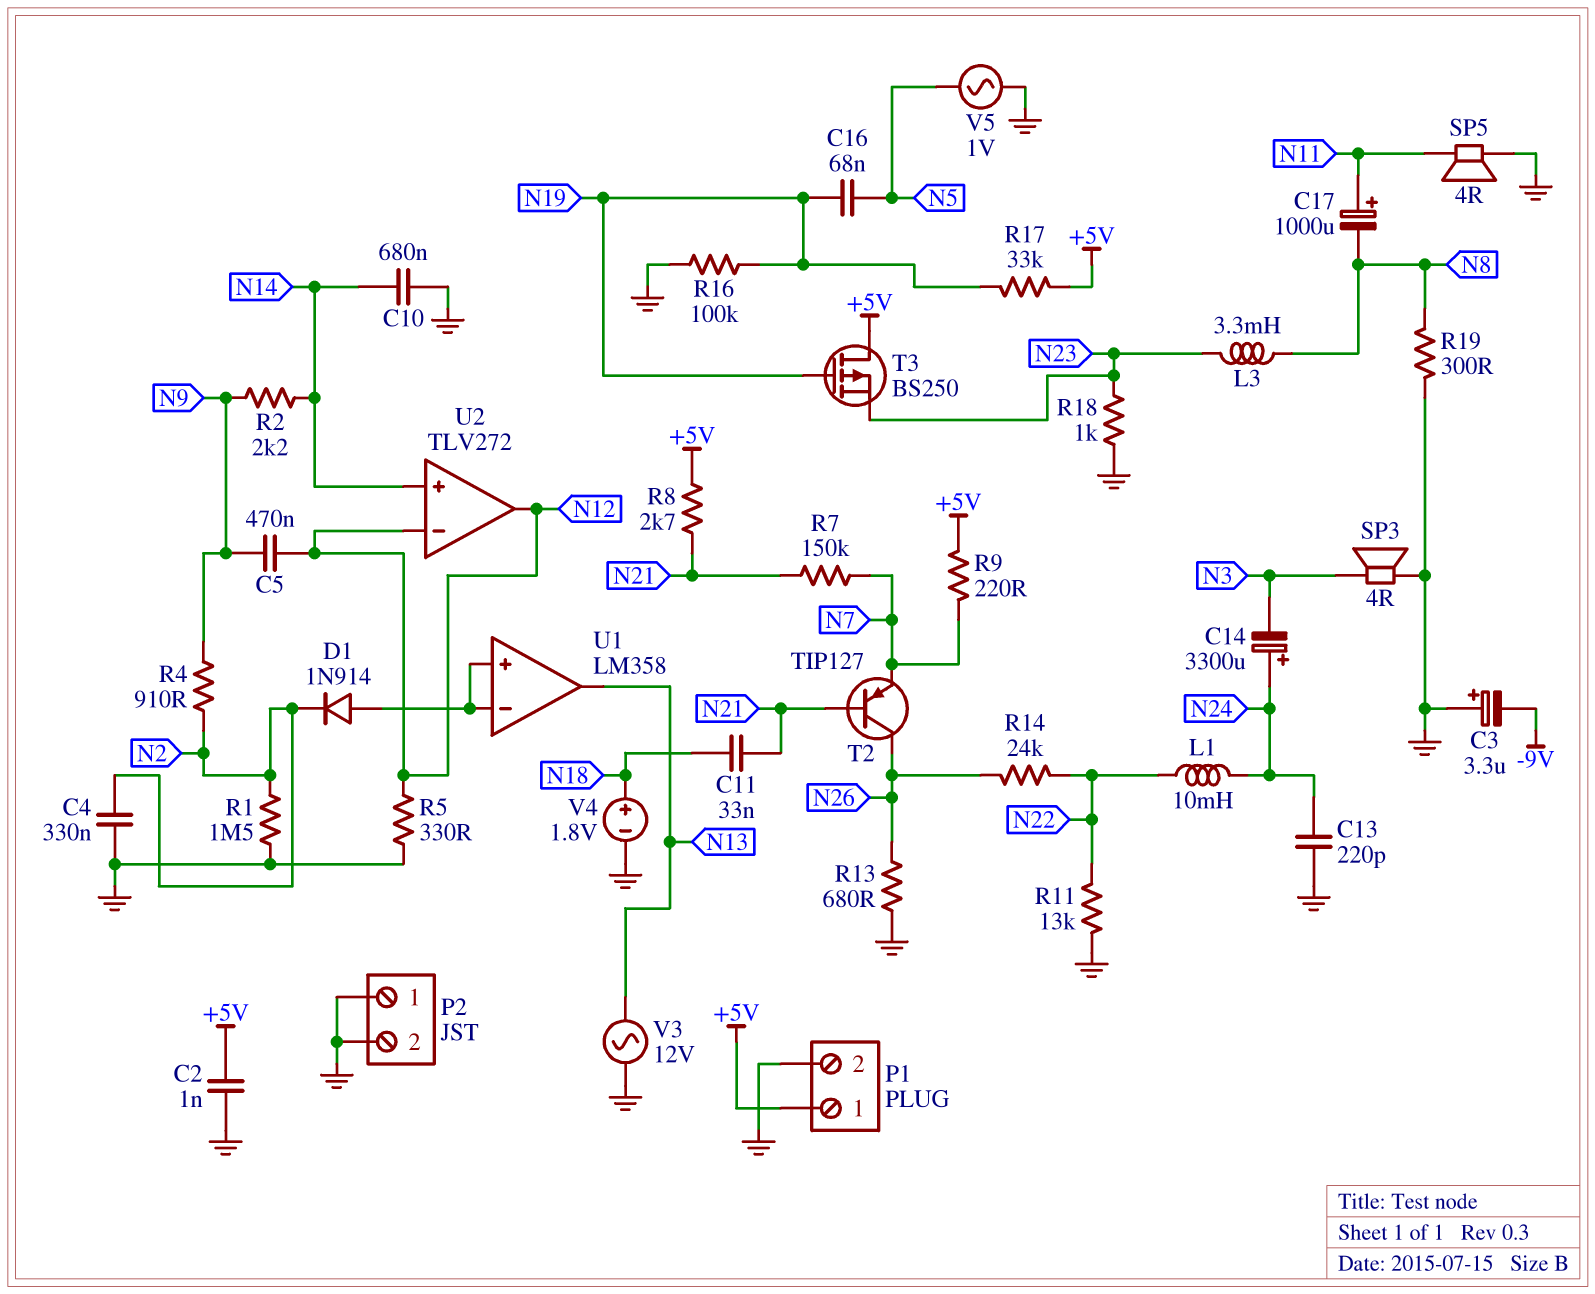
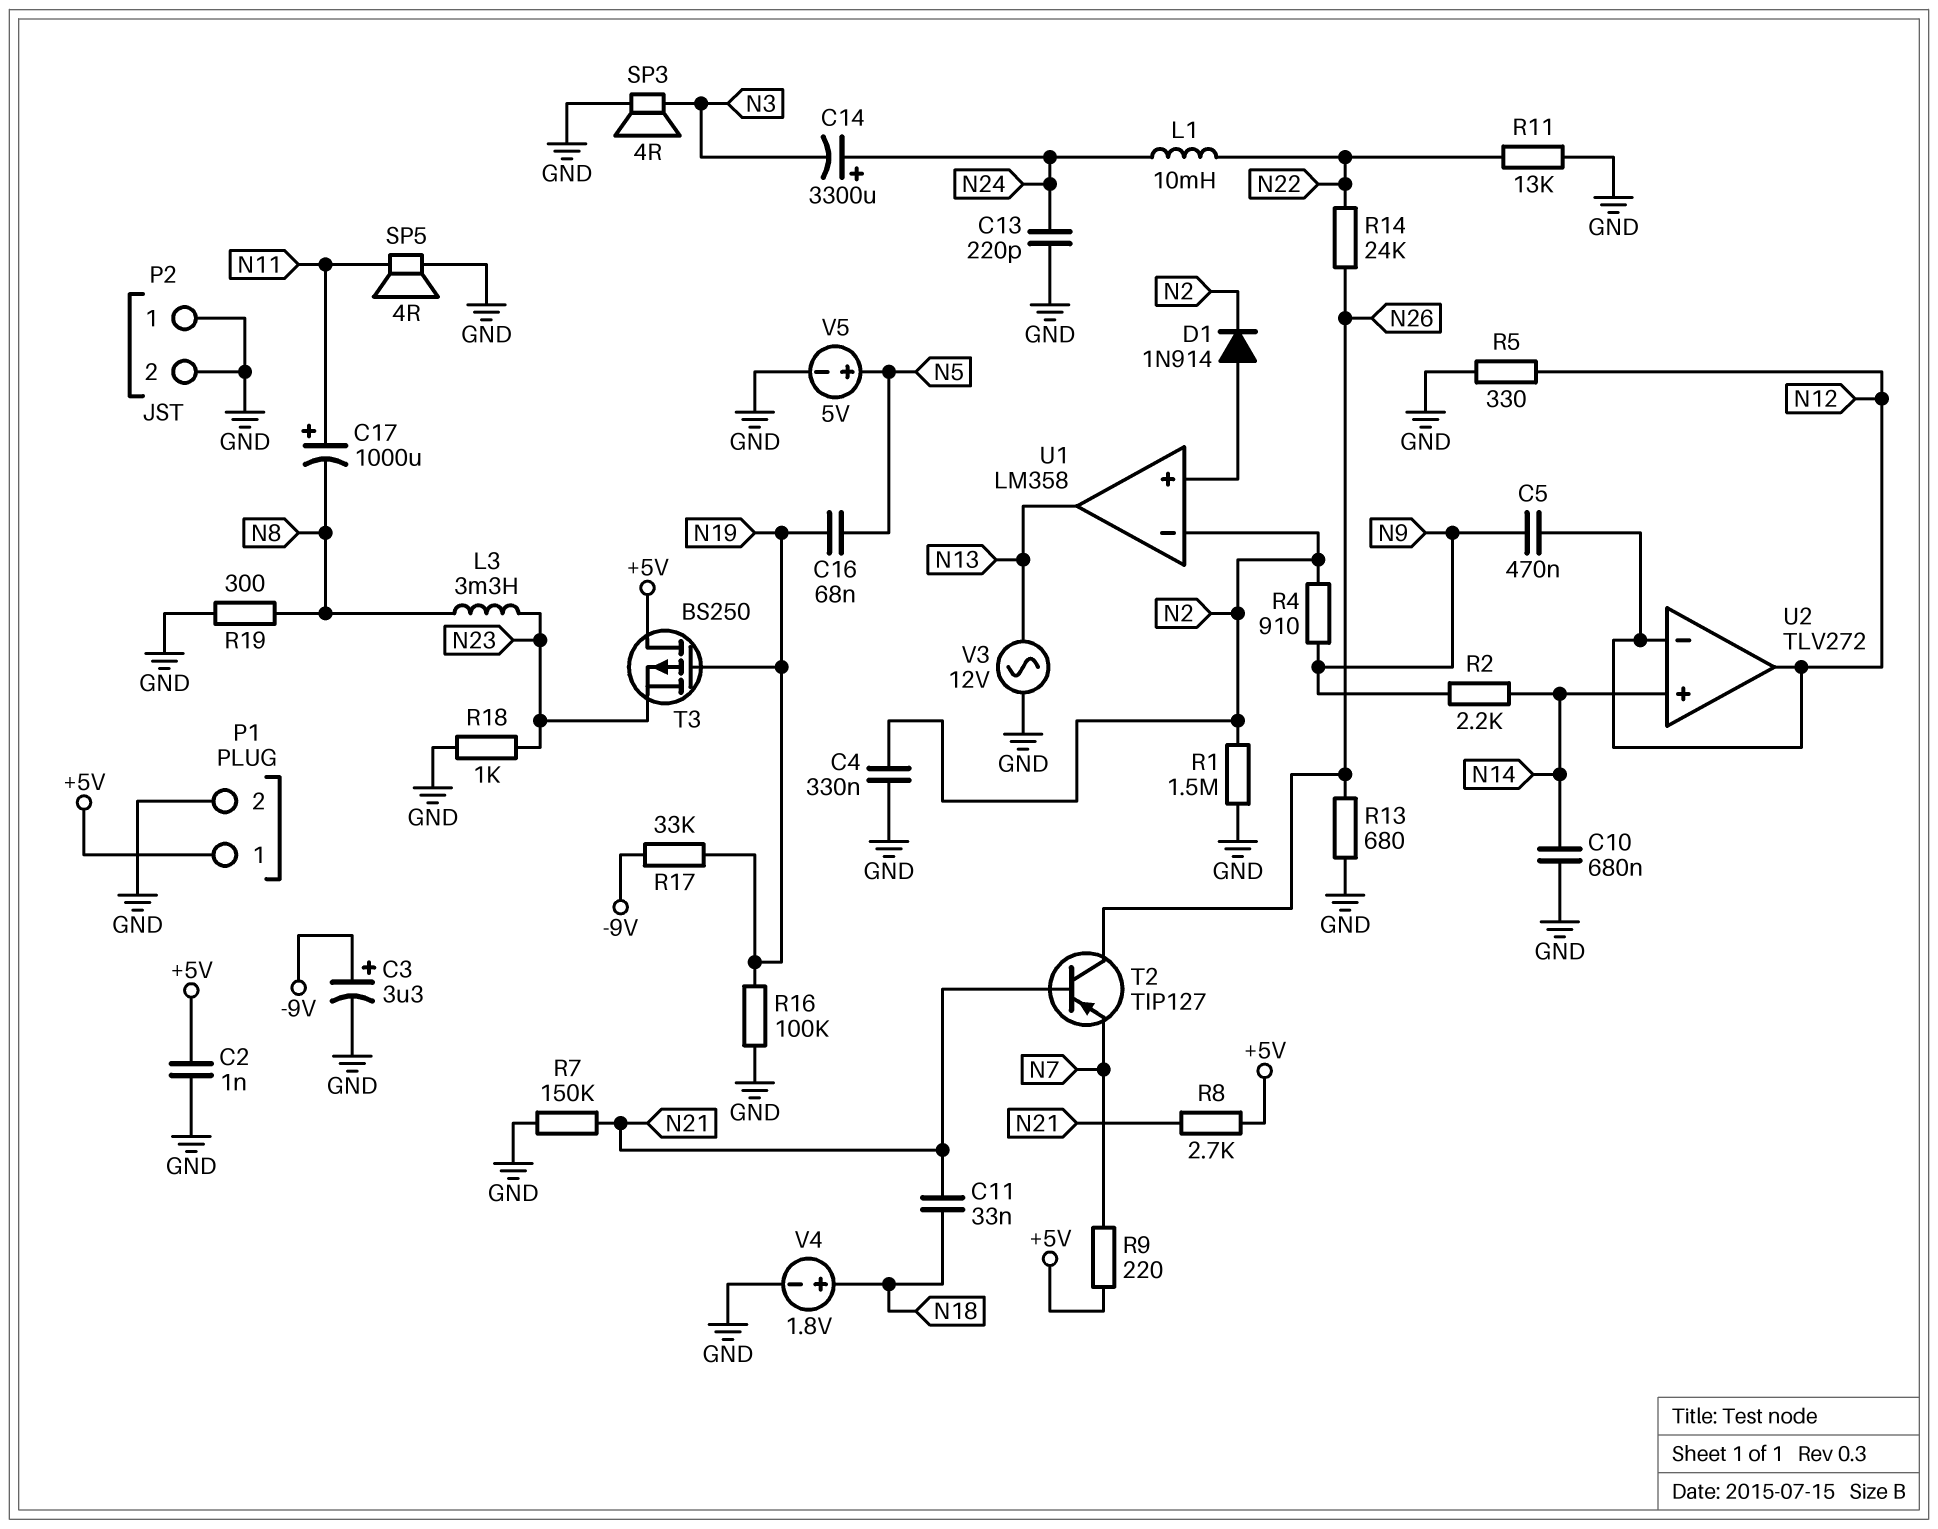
C3: 3.3uF (plus GND, minus -9V) -> 3.3uF (plus -9V, minus GND)
R7: 150k (N7, N21) -> 150k (GND, N21)
R17: 33k (+5V, N19) -> 33k (-9V, N19)
U1 pin in-: U1/in+ -> N2
V5: AC 1V (GND, N5) -> 5V (plus N5, minus GND)

